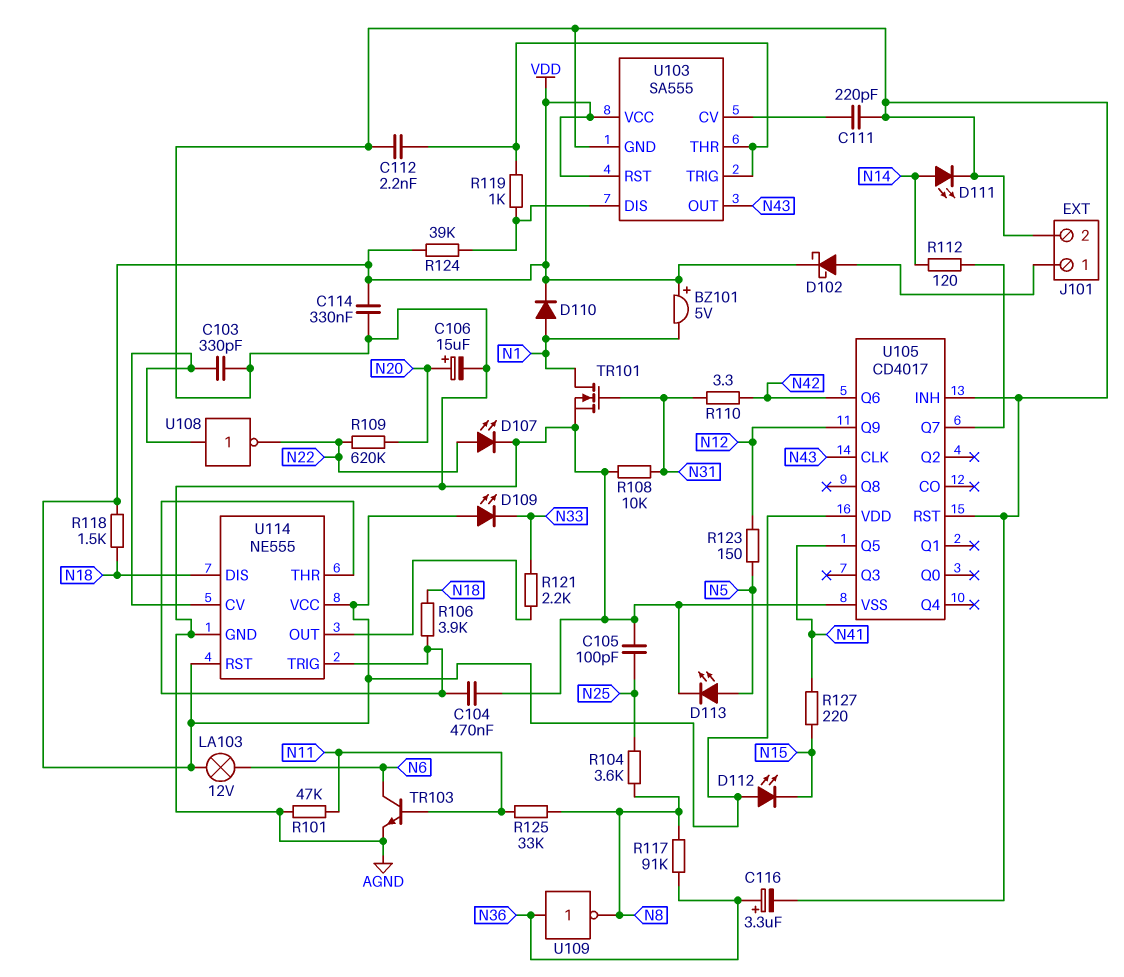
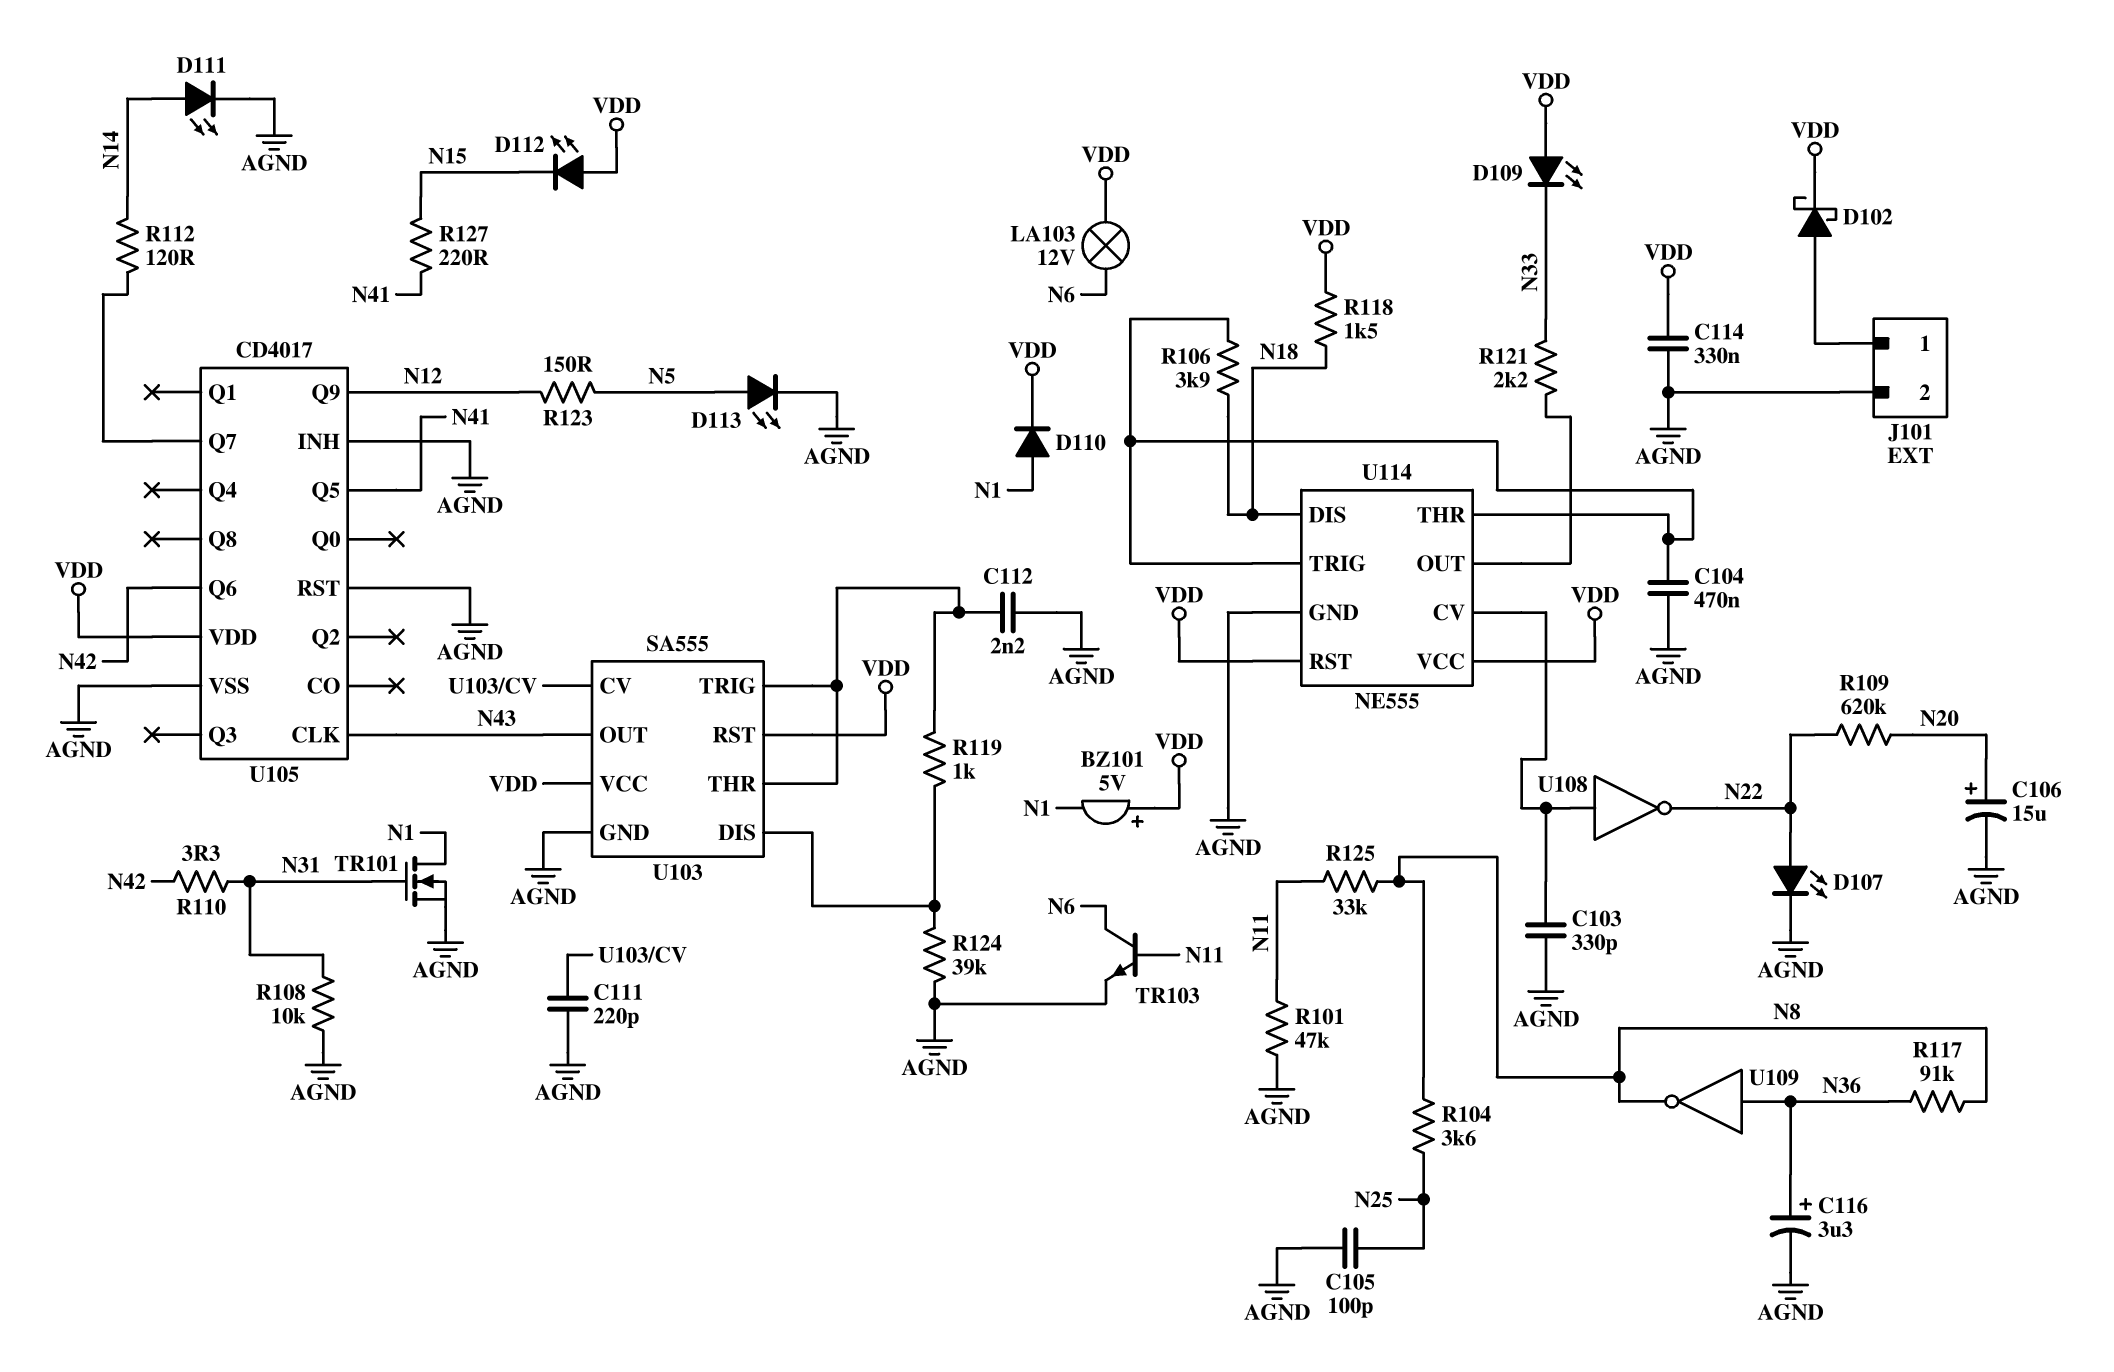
R124: 39k (U103/DIS, VDD) -> 39k (AGND, U103/DIS)

